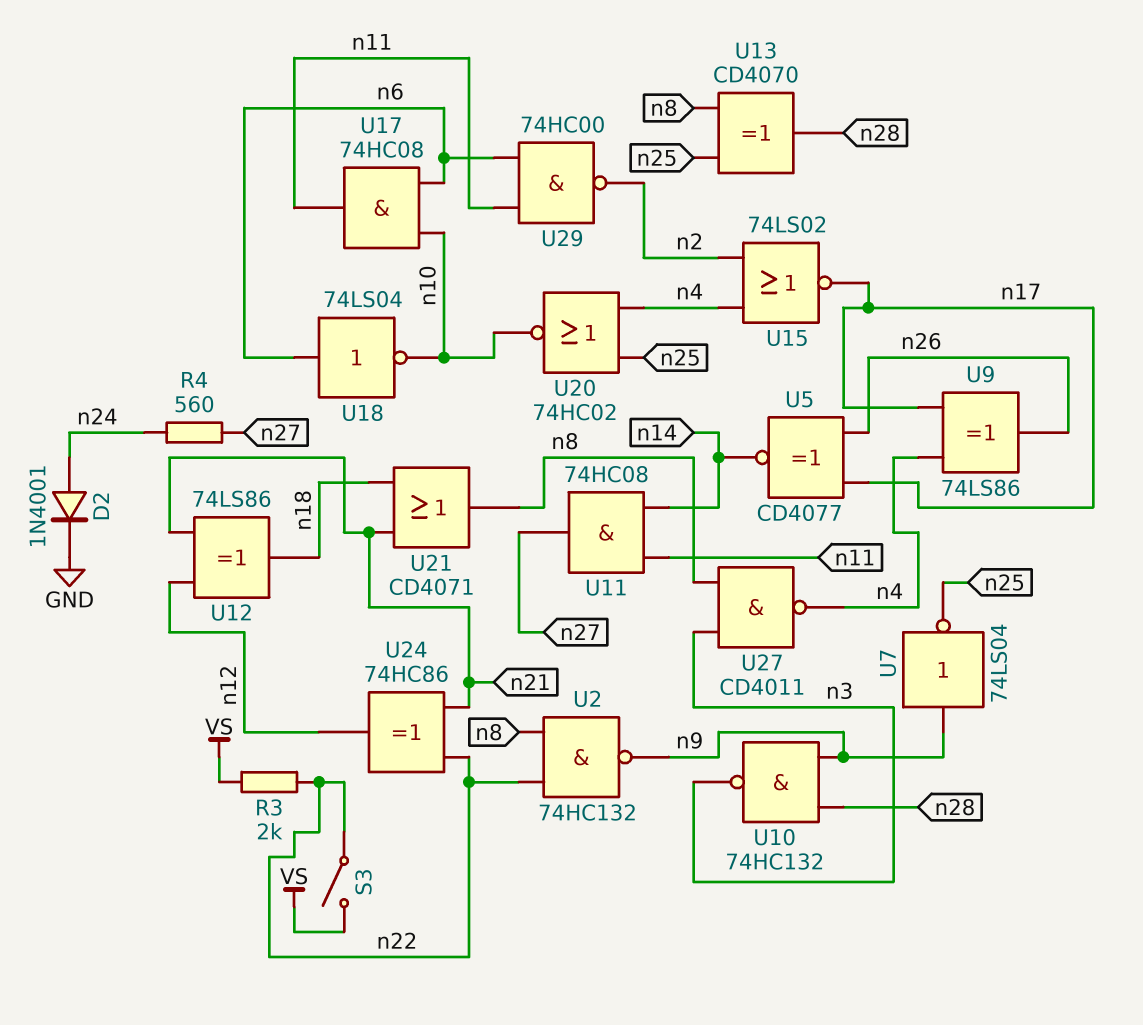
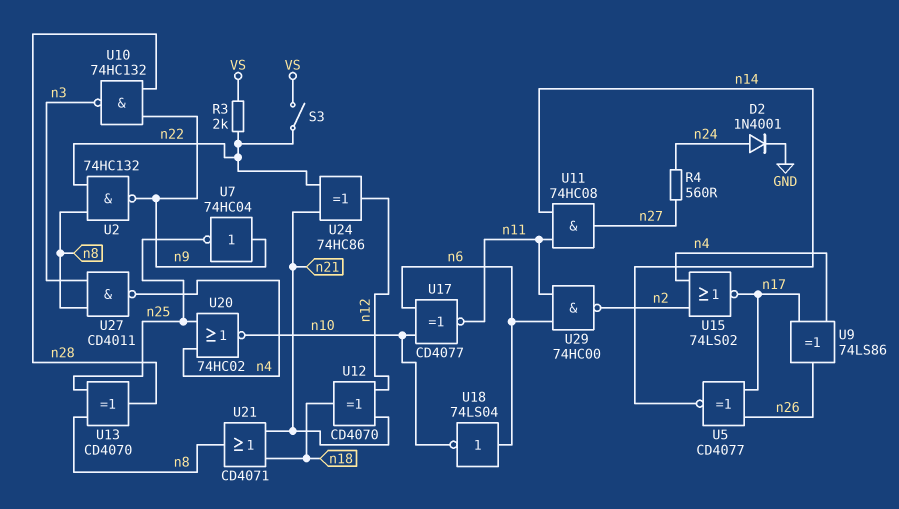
U7: NOT 74LS04 (in n9, out n25) -> NOT 74HC04 (in n9, out n25)
U12: XOR 74LS86 (in n12, in n21, out n18) -> XOR CD4070 (in n12, in n21, out n18)
U17: AND 74HC08 (in n6, in n10, out n11) -> XNOR CD4077 (in n6, in n10, out n11)

